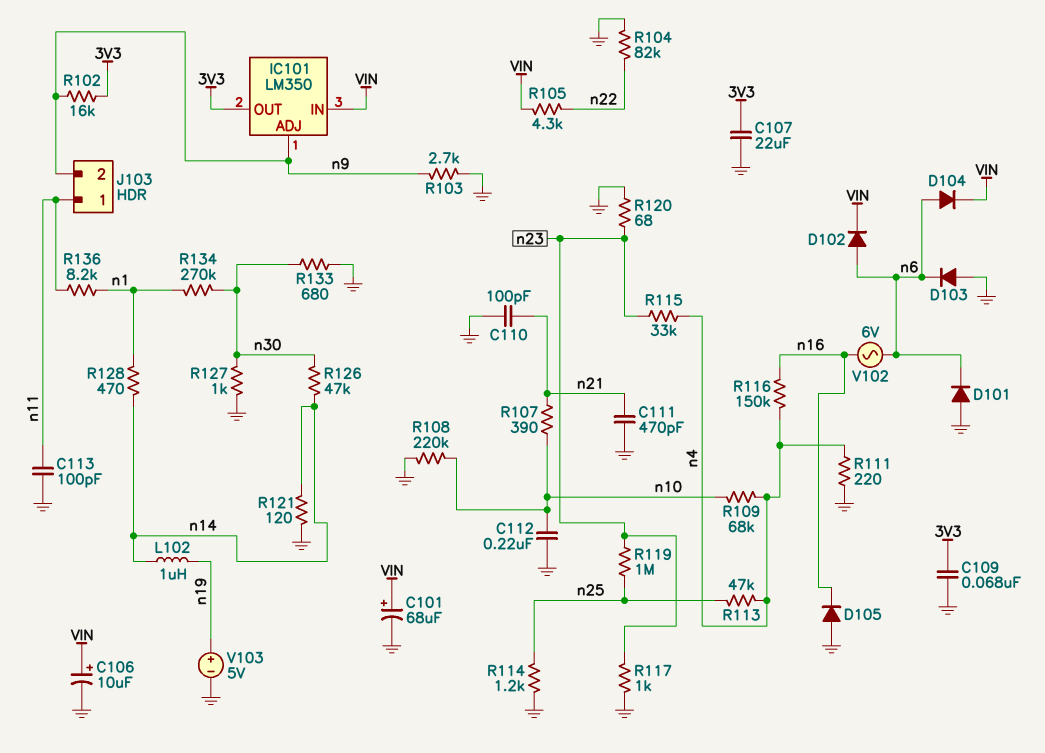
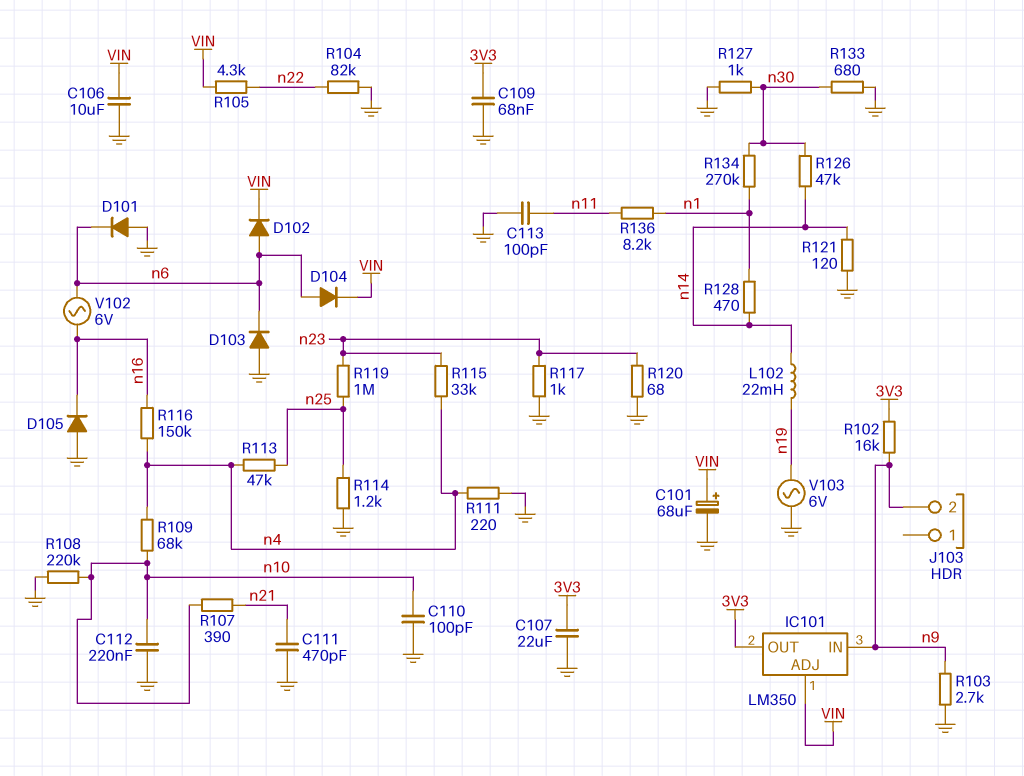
C106: 10uF (plus VIN, minus GND) -> 10uF (GND, VIN)
C110: 100pF (GND, n21) -> 100pF (GND, n10)
IC101 pin ADJ: n9 -> VIN
IC101 pin IN: VIN -> n9
J103 pin 1: n11 -> none
L102: 1uH (n14, n19) -> 22mH (n14, n19)
V103: 5V (plus n19, minus GND) -> AC 6V (GND, n19)

